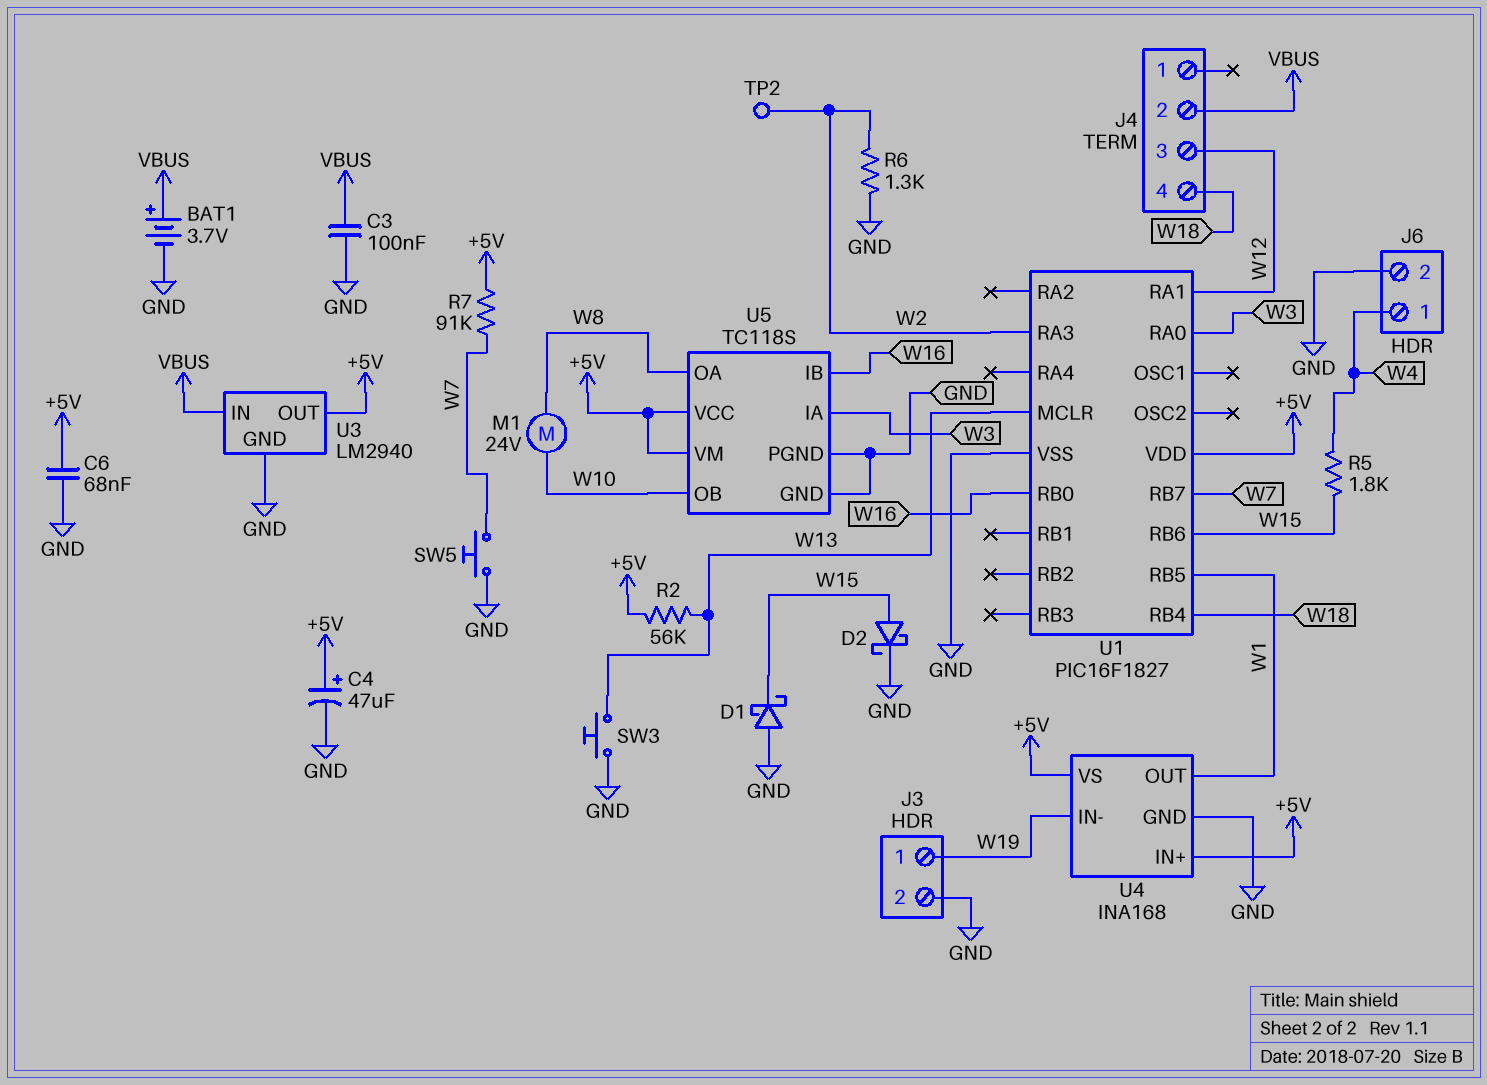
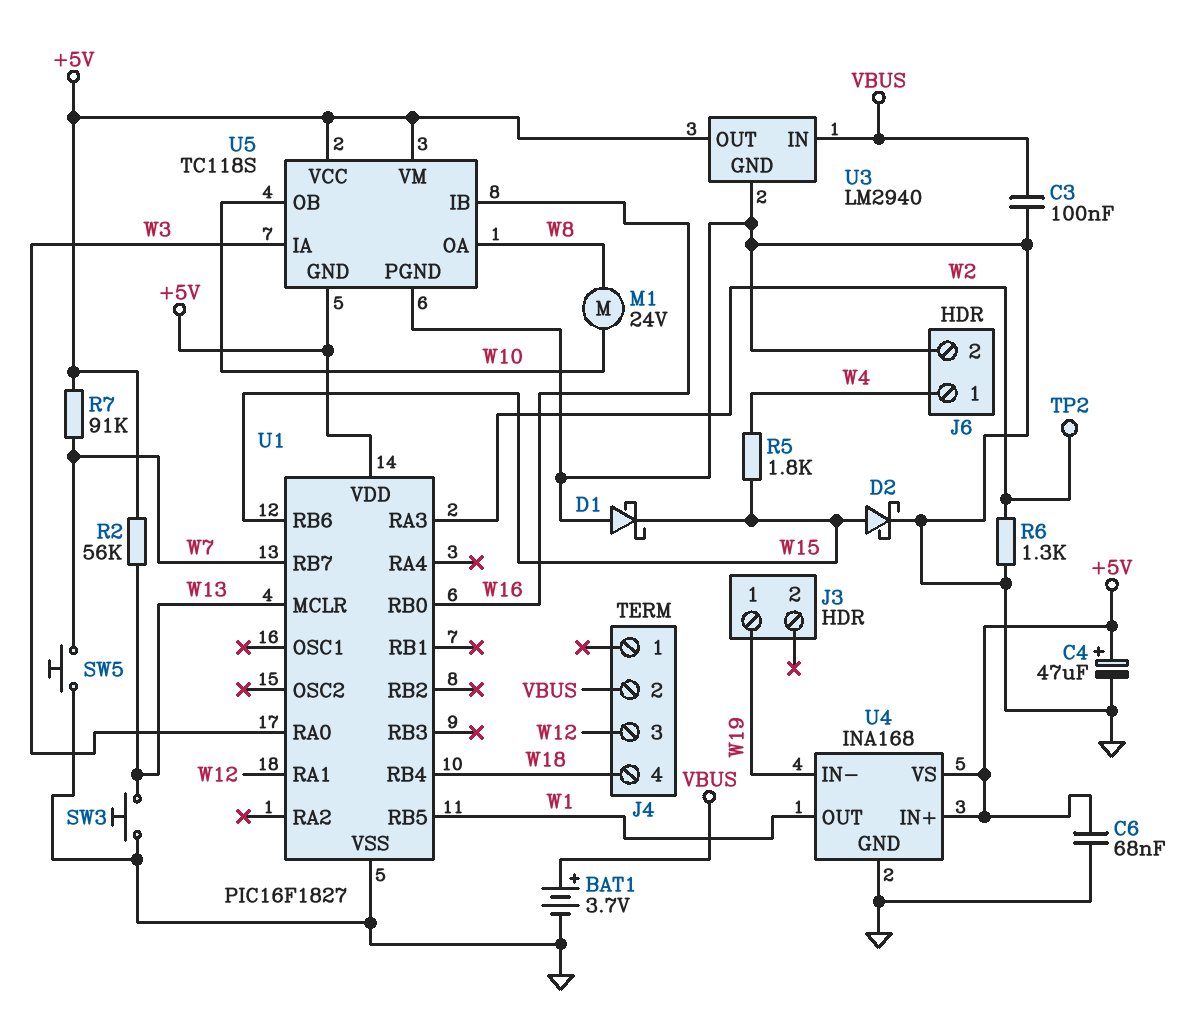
J3 pin 2: GND -> none
U5 pin GND: GND -> +5V

